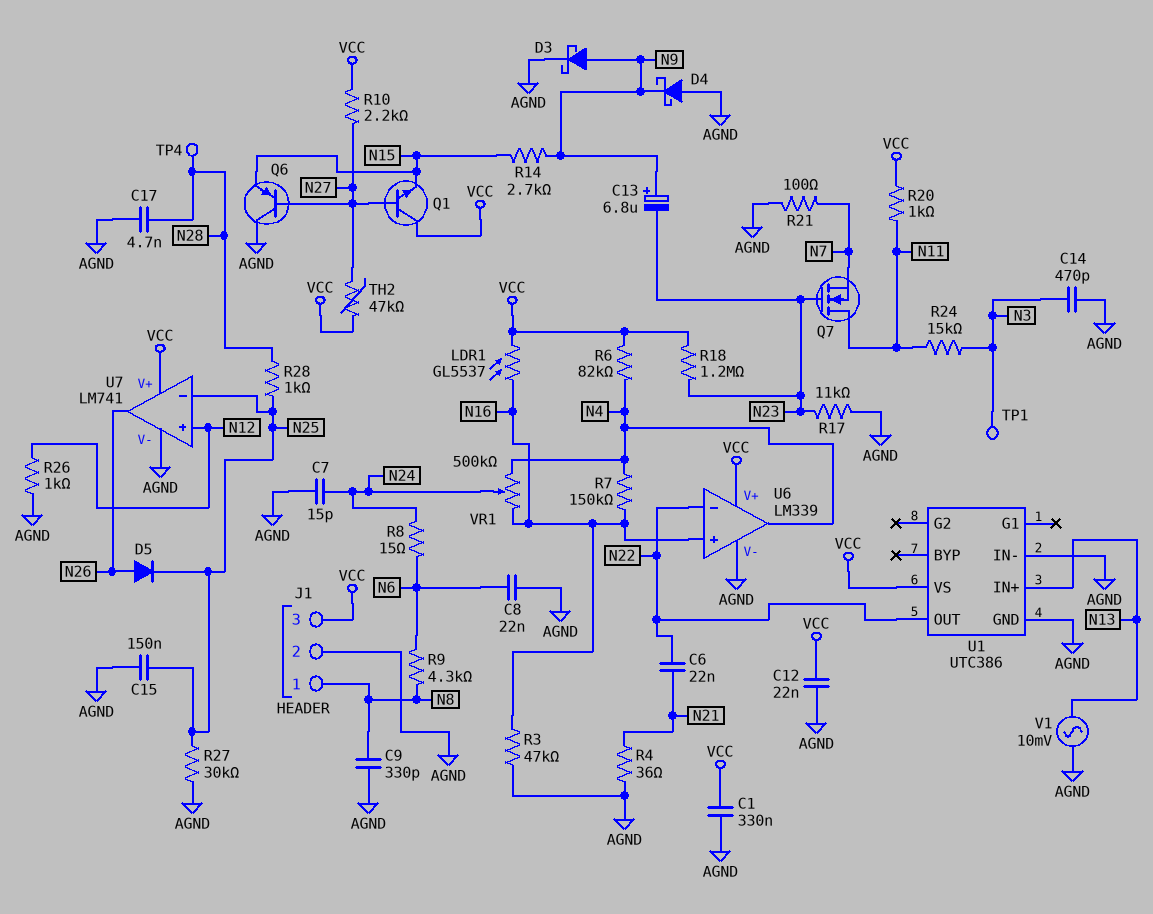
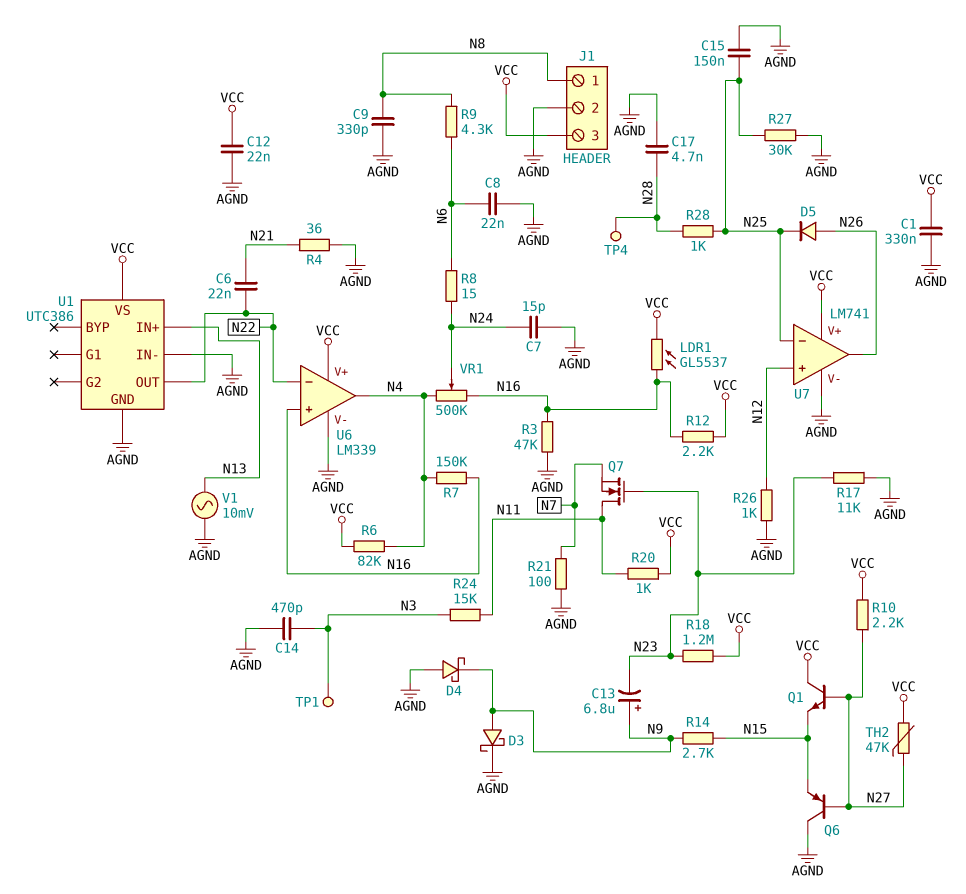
R12: none -> 2.2k (N16, VCC)

